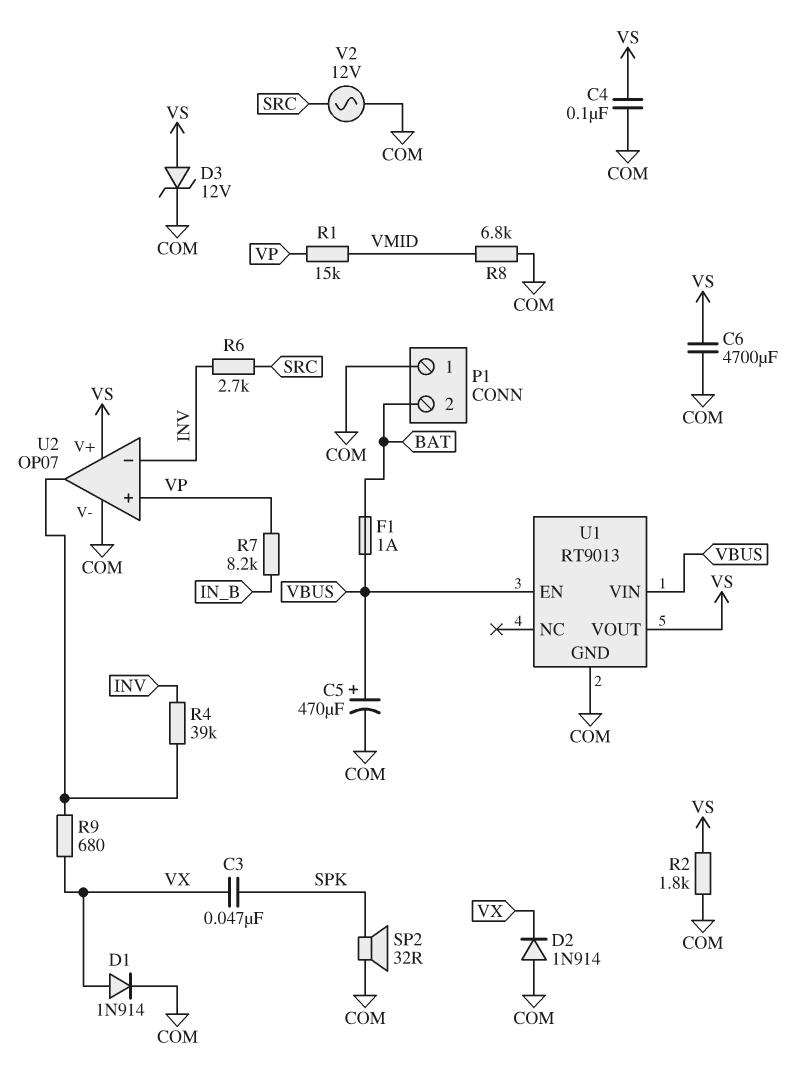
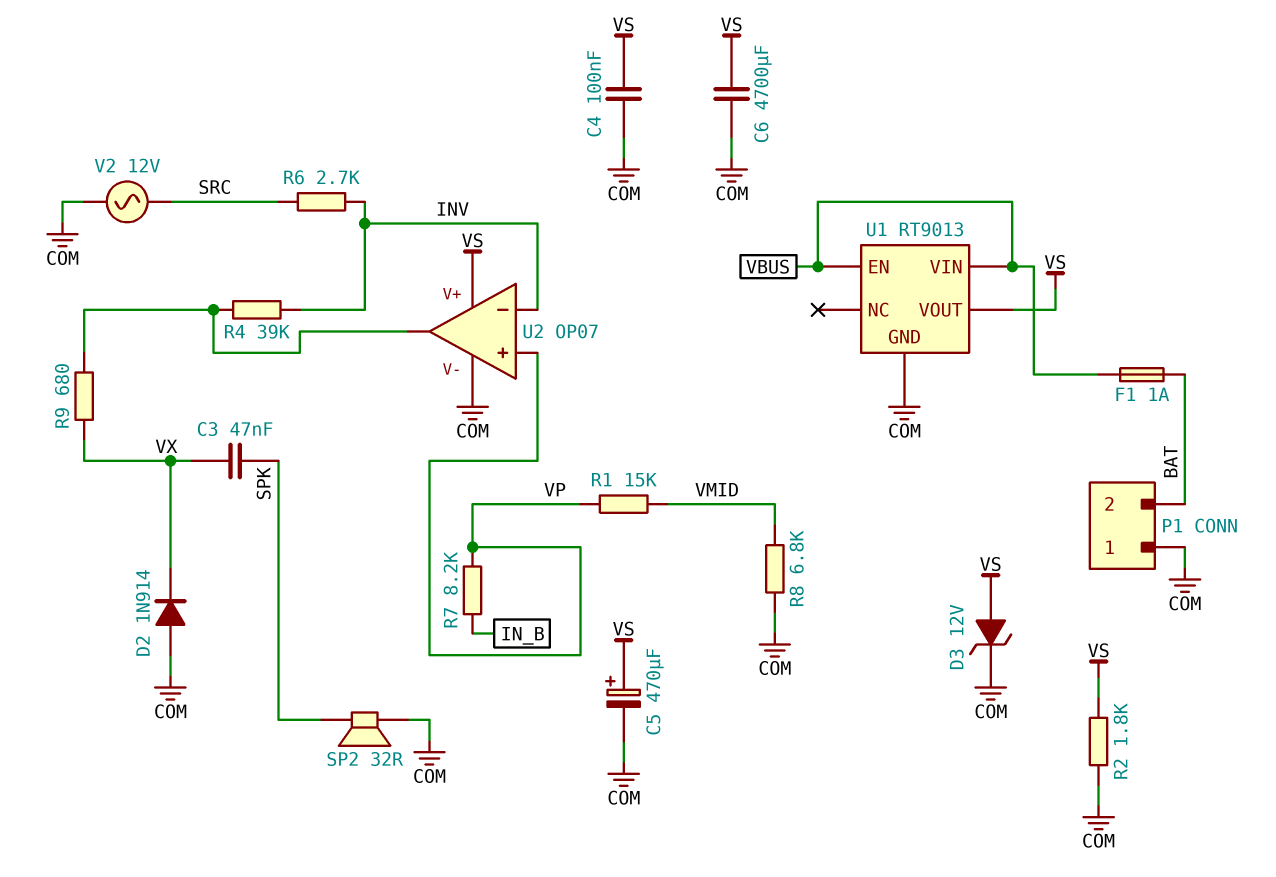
C5: 470uF (plus VBUS, minus COM) -> 470uF (plus VS, minus COM)
D1: diode 1N914 (A VX, K COM) -> none

